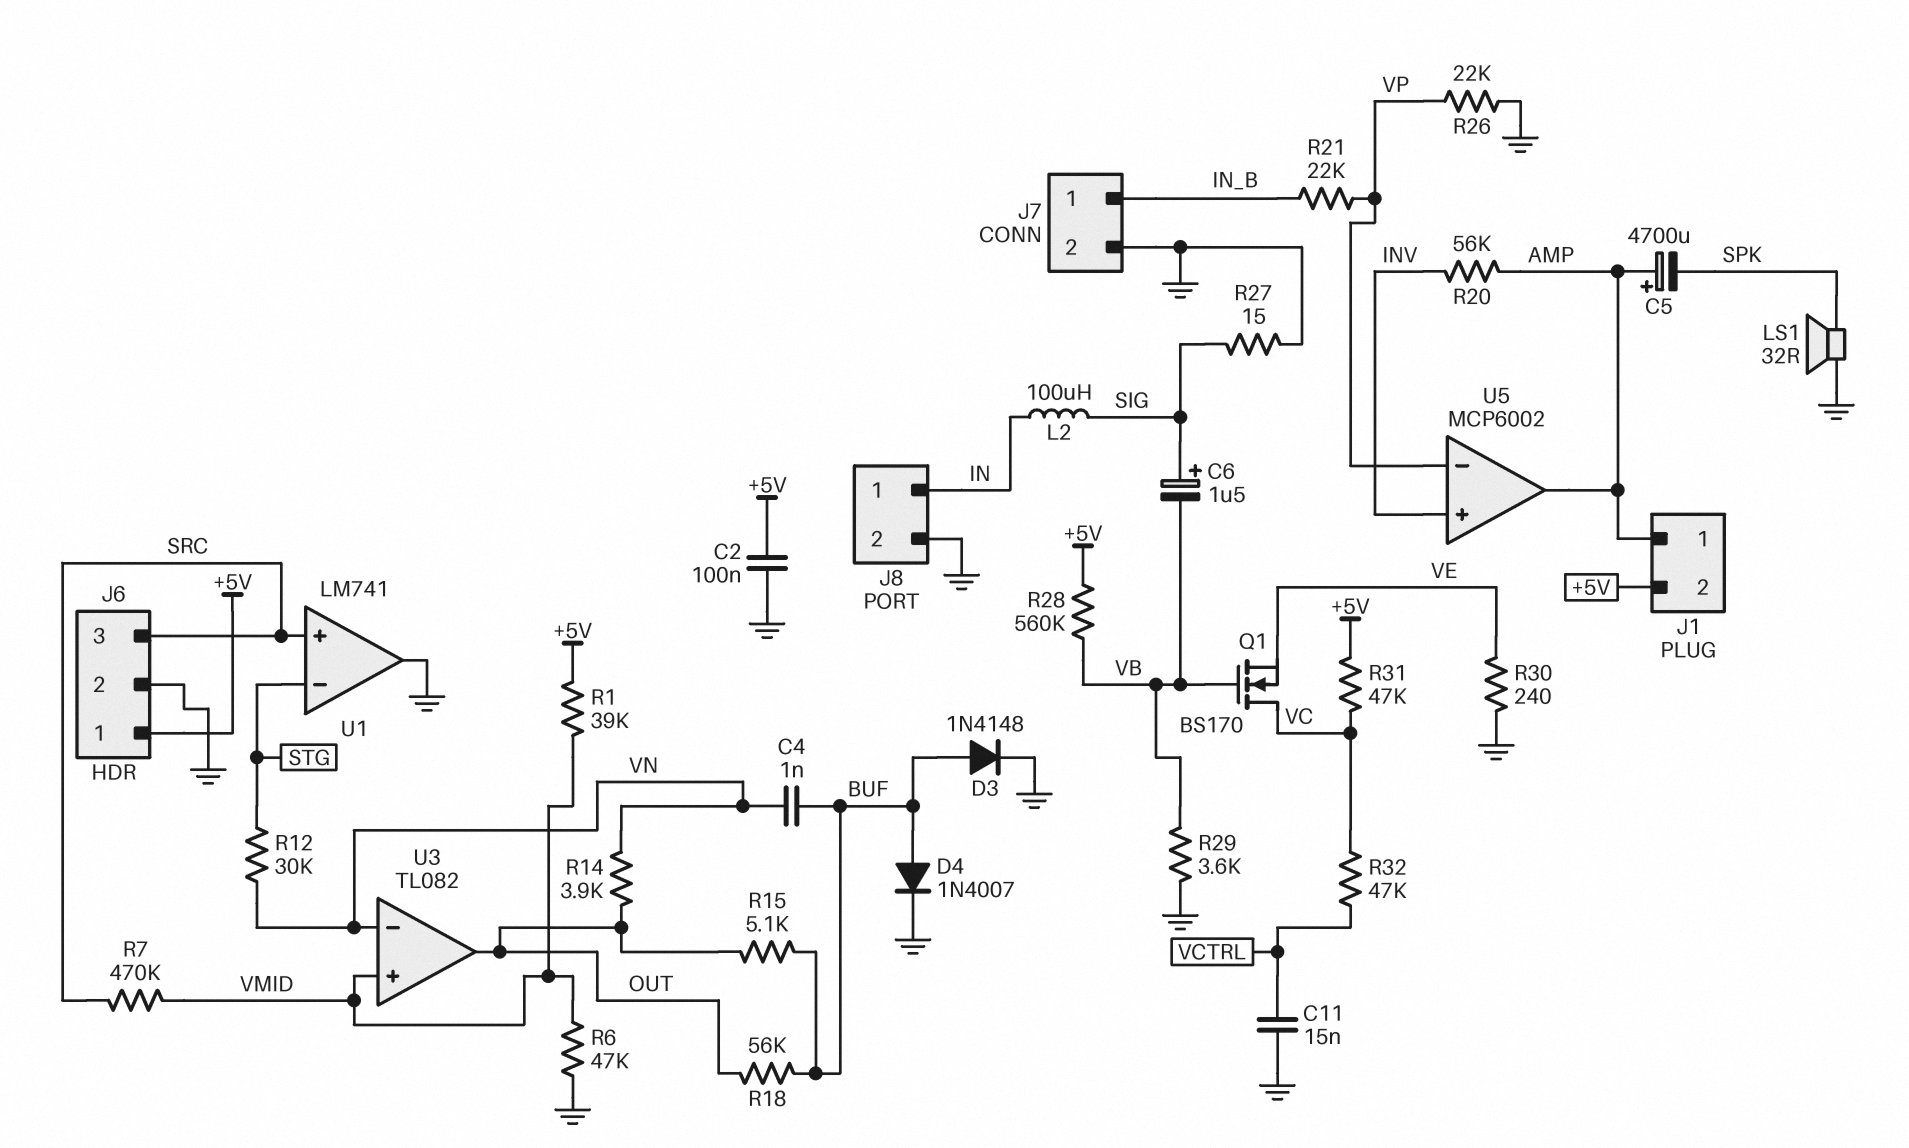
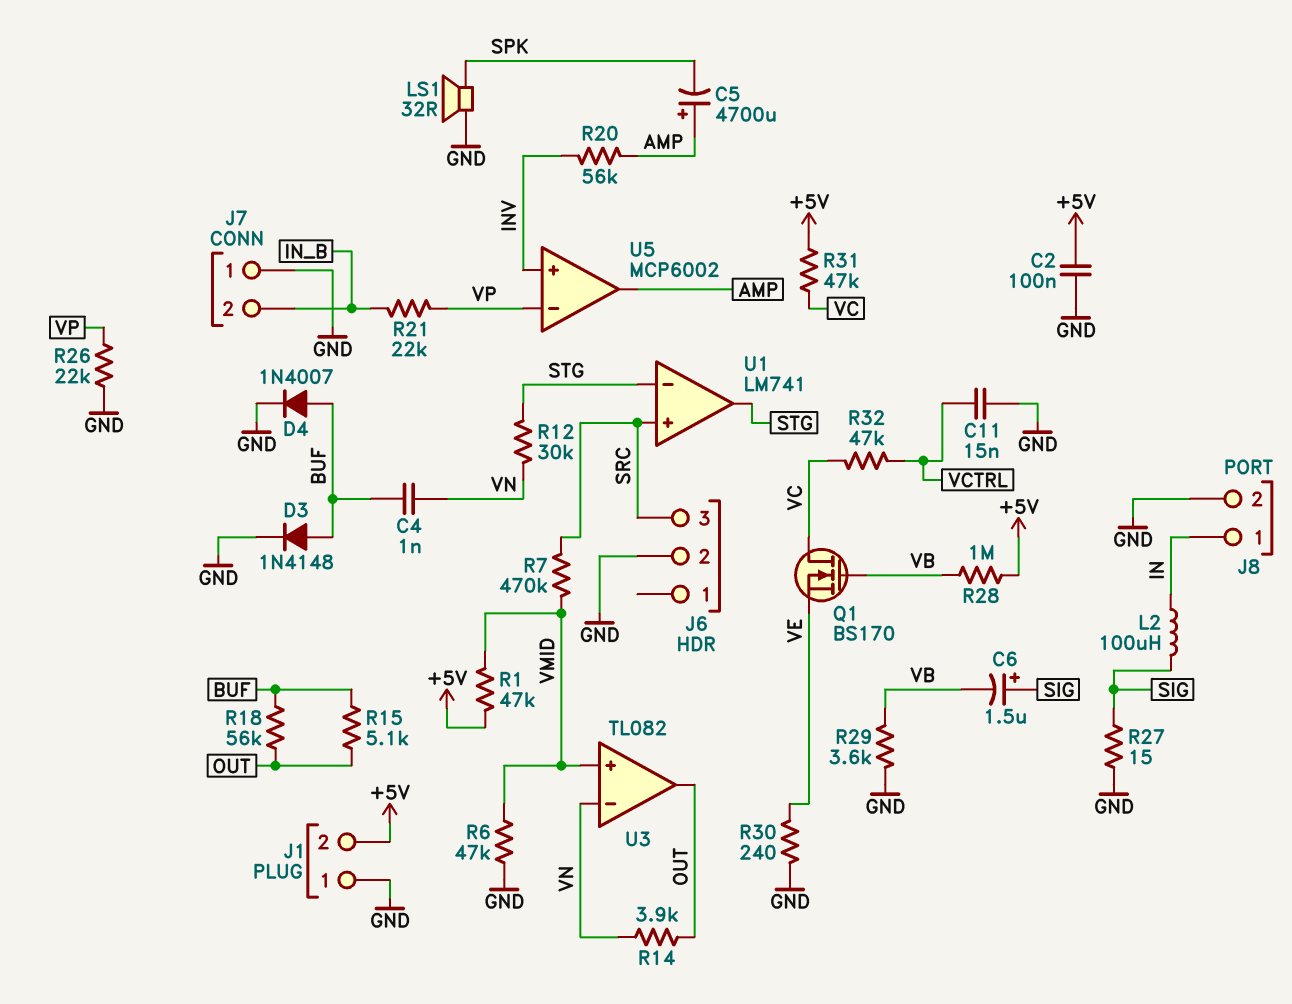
J1 pin 1: AMP -> GND
J6 pin 1: +5V -> none
J7 pin 1: IN_B -> GND
J7 pin 2: GND -> IN_B
R1: 39k (+5V, VMID) -> 47k (+5V, VMID)
R28: 560k (+5V, VB) -> 1M (+5V, VB)
U1 pin out: GND -> STG

